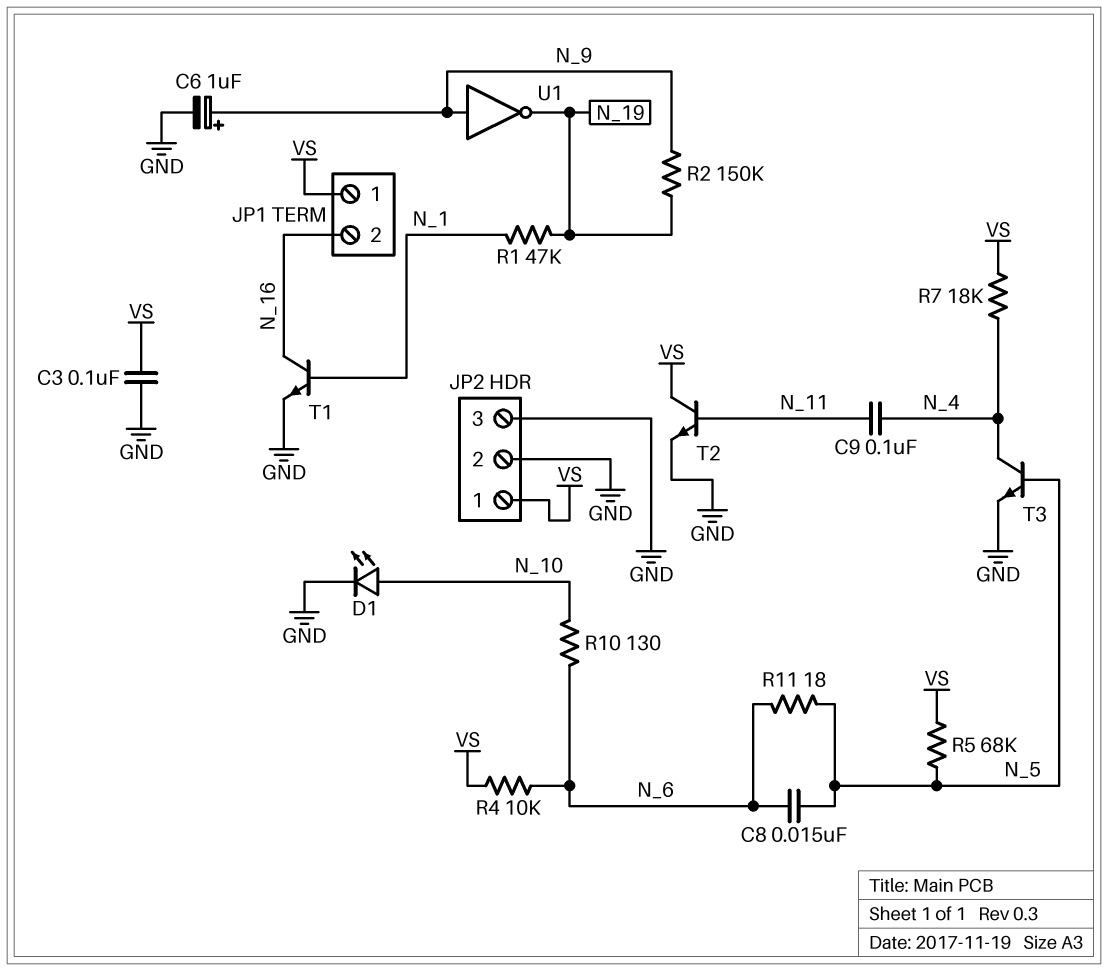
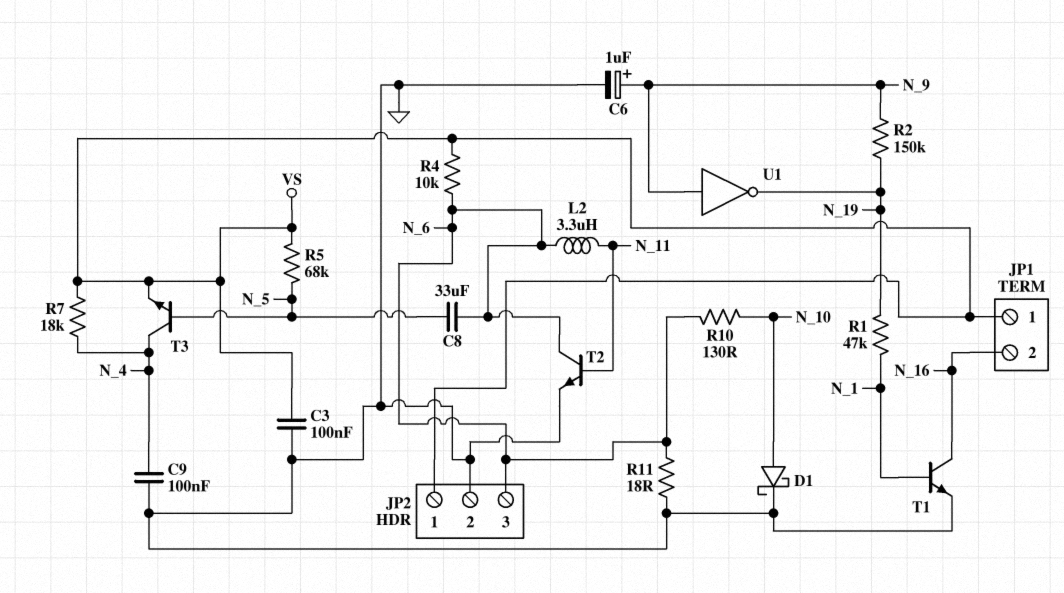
C8: 15nF (N_5, N_6) -> 33uF (N_5, N_6)
C9: 100nF (N_4, N_11) -> 100nF (GND, N_4)
D1: LED (A N_10, K GND) -> schottky (A N_10, K GND)
JP2 pin 3: GND -> N_6
L2: none -> 3.3uH (N_6, N_11)
R11: 18 (N_5, N_6) -> 18 (GND, N_6)
T2: NPN (B N_11, C VS, E GND) -> NPN (B N_11, C N_6, E GND)
T3: NPN (B N_5, C N_4, E GND) -> NPN (B N_5, C N_4, E VS)

